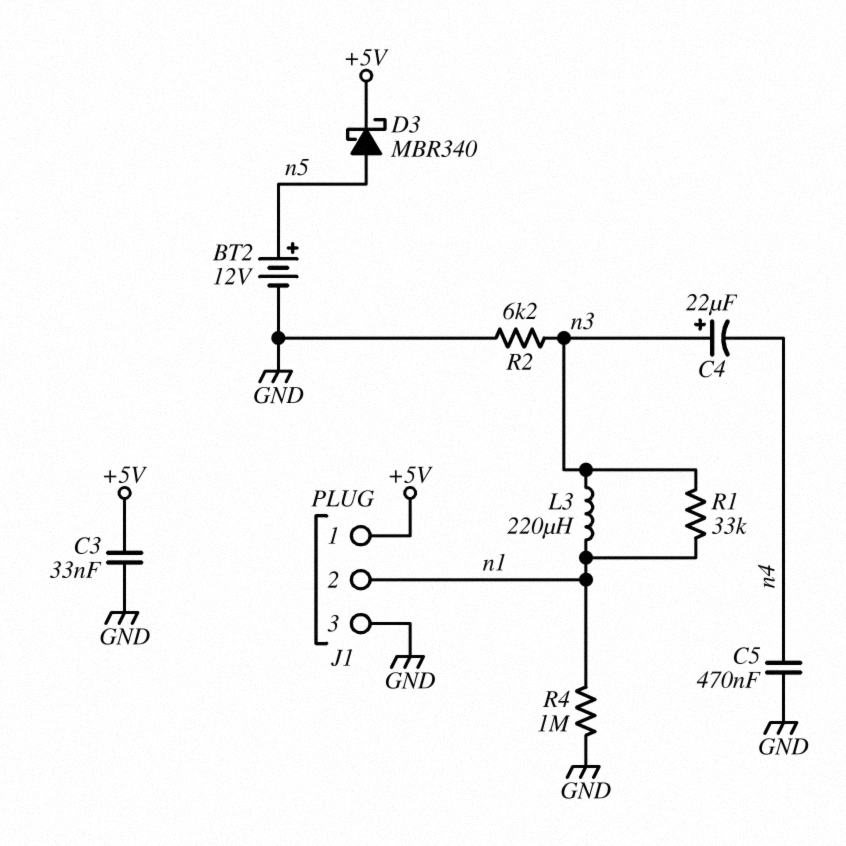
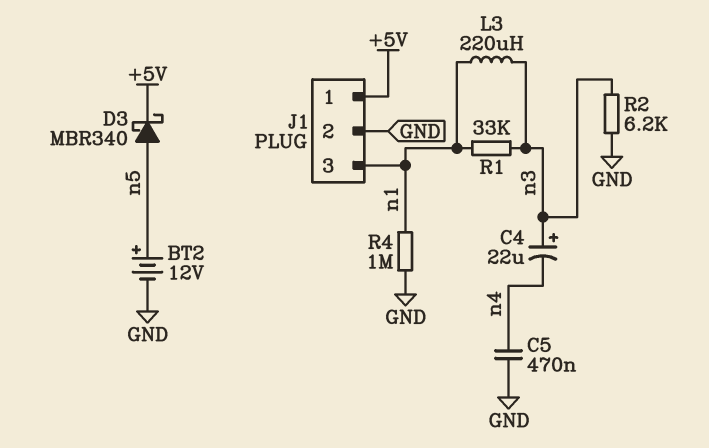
C3: 33nF (+5V, GND) -> none
J1 pin 2: n1 -> GND
J1 pin 3: GND -> n1

